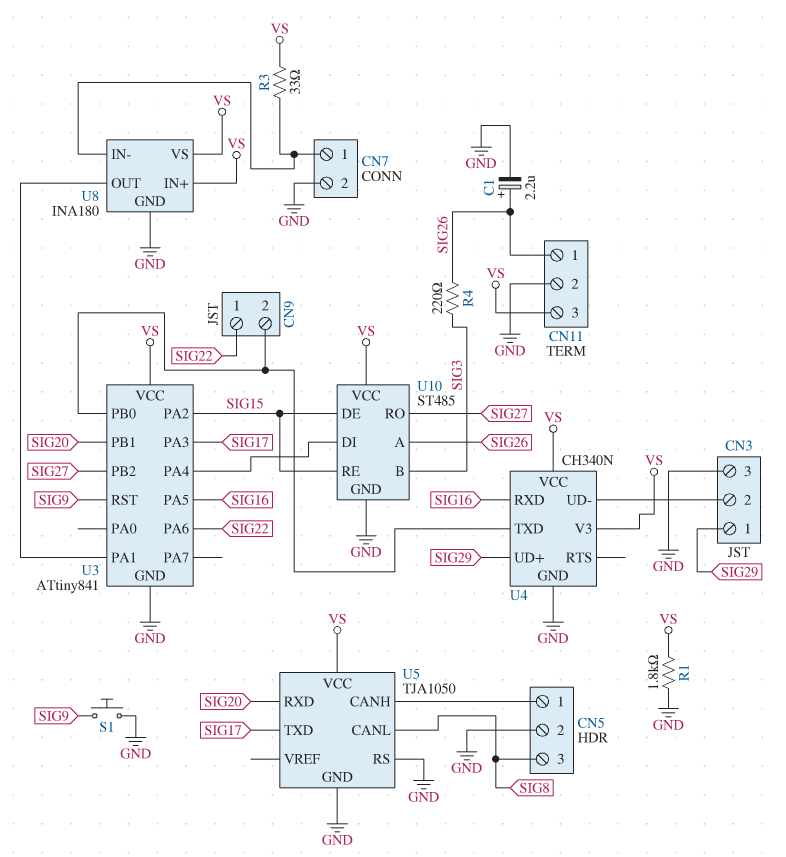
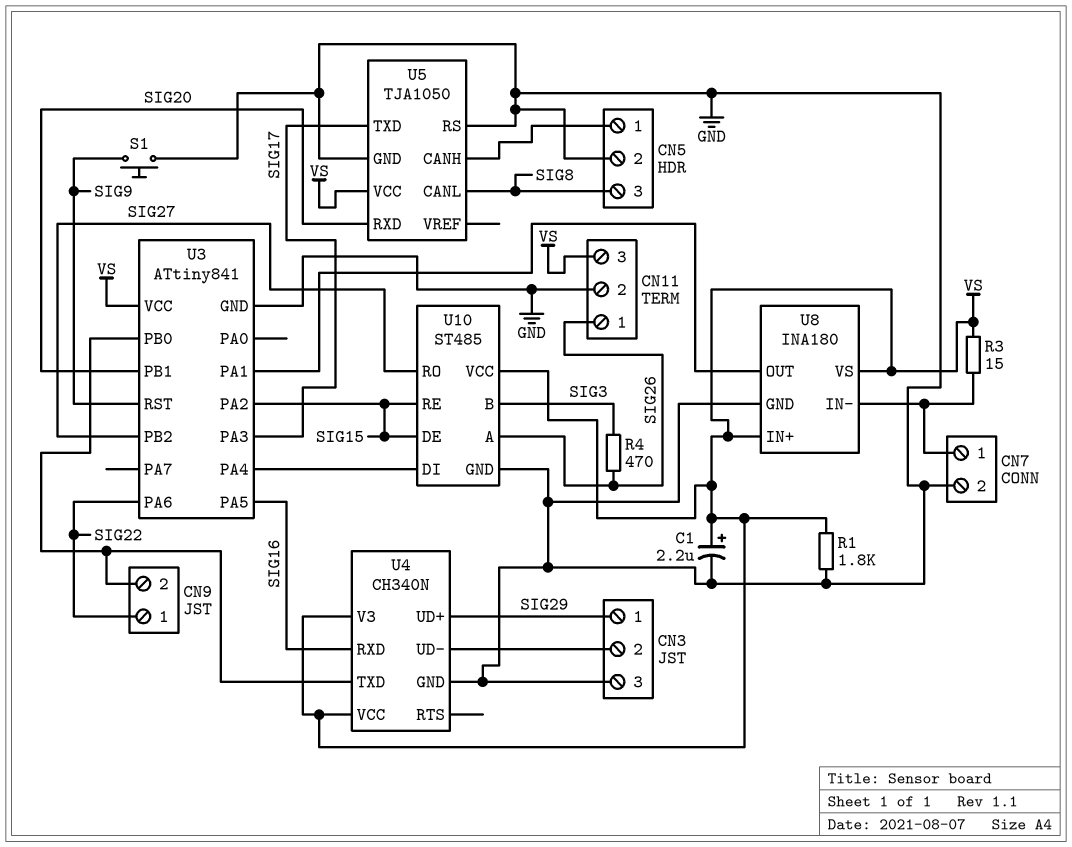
C1: 2.2uF (plus SIG26, minus GND) -> 2.2uF (plus VS, minus GND)
R3: 33 (CN7/1, VS) -> 15 (CN7/1, VS)
R4: 220 (SIG3, SIG26) -> 470 (SIG3, SIG26)

